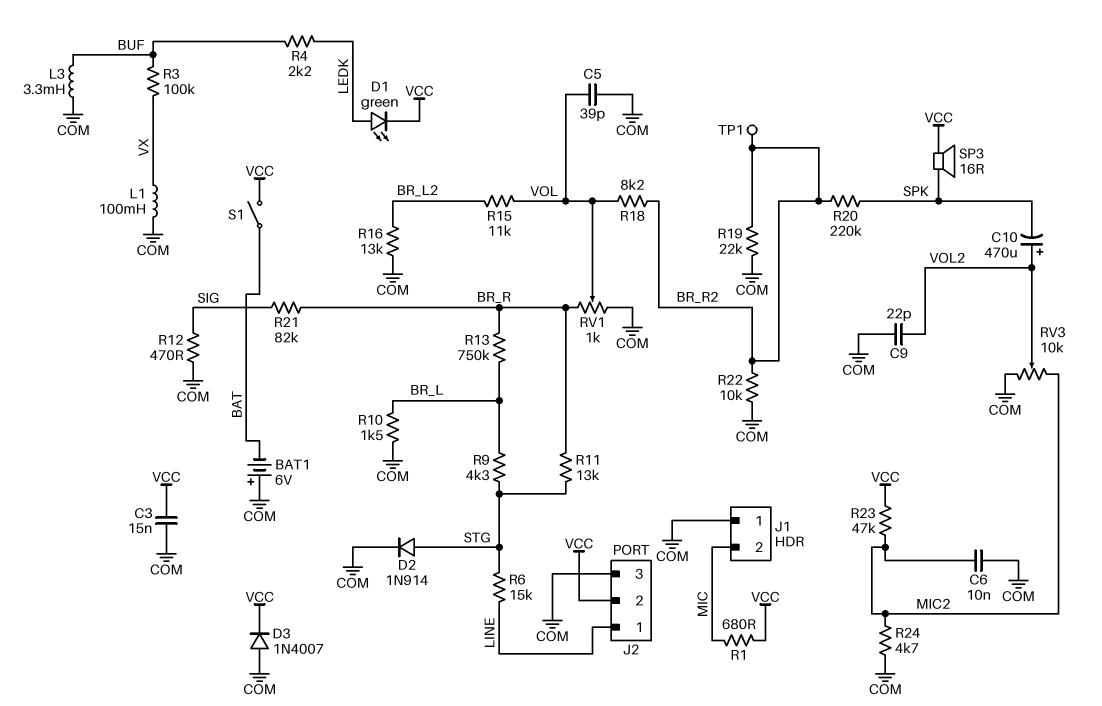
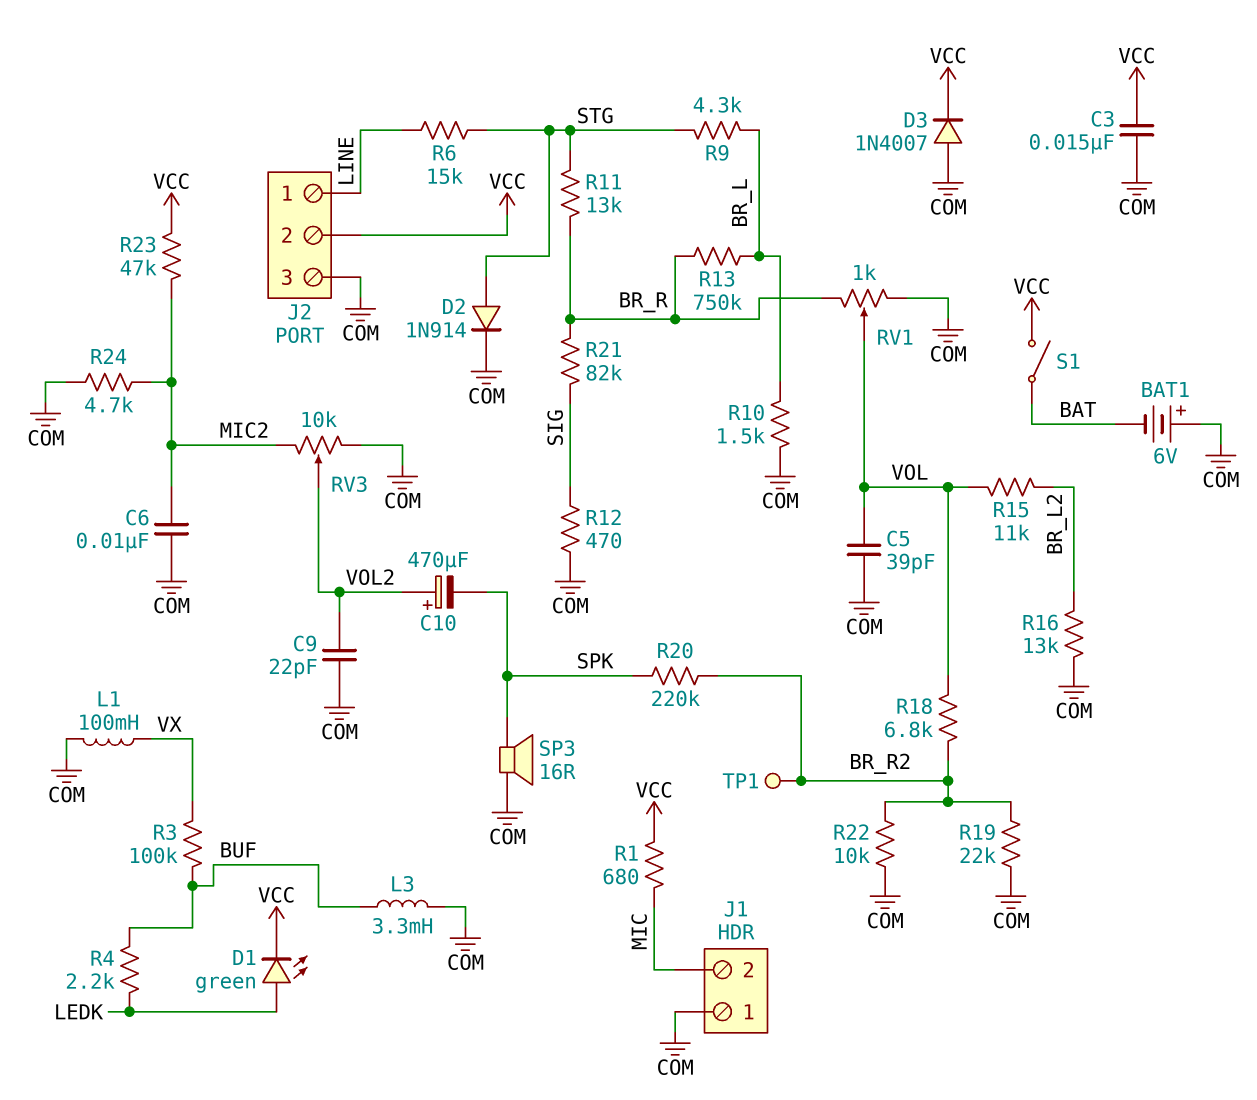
R18: 8.2k (BR_R2, VOL) -> 6.8k (BR_R2, VOL)
SP3: speaker 16R (SPK, VCC) -> speaker 16R (COM, SPK)

